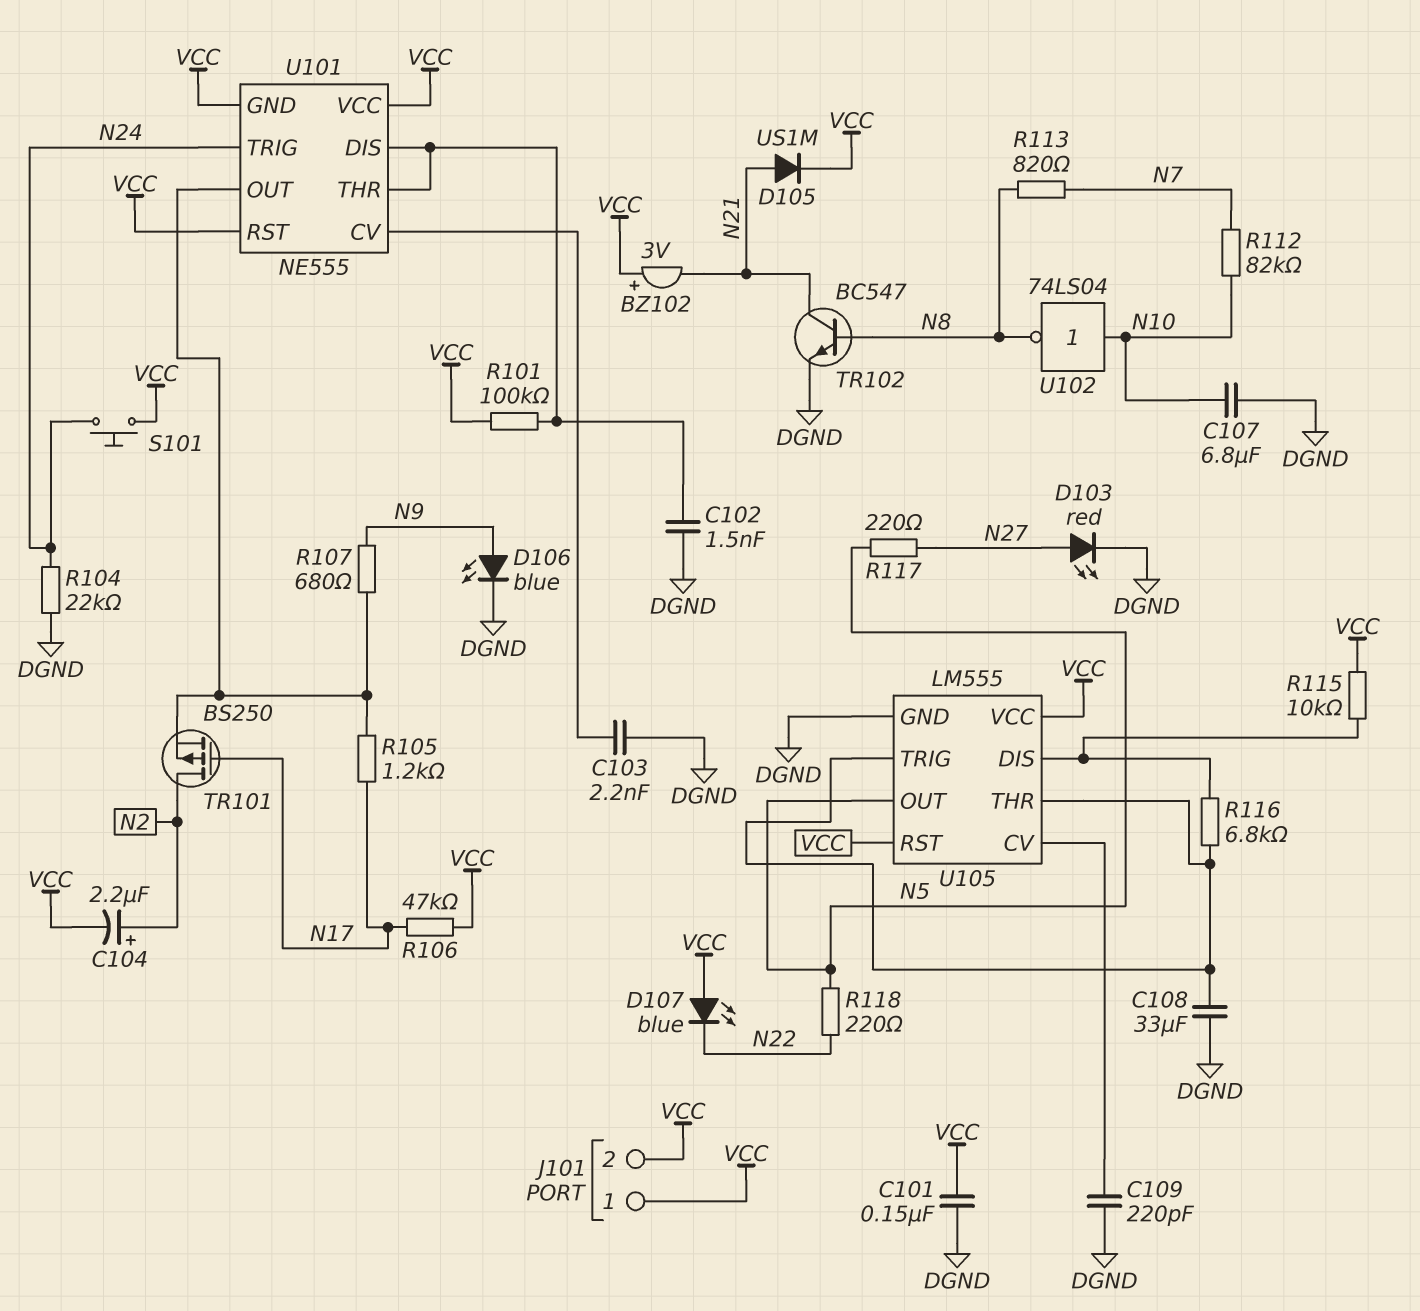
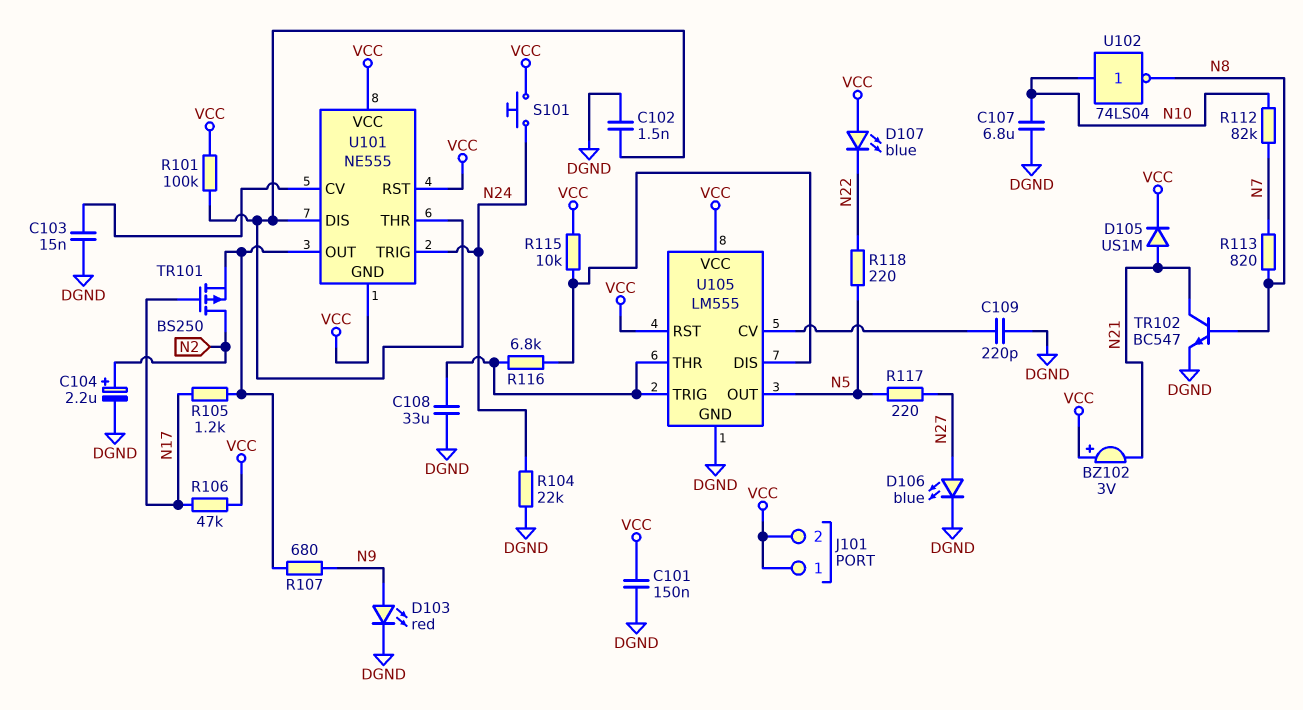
C103: 2.2nF (DGND, U101/CV) -> 15nF (DGND, U101/CV)
C104: 2.2uF (plus N2, minus VCC) -> 2.2uF (plus N2, minus DGND)
D103: LED red (A N27, K DGND) -> LED red (A N9, K DGND)
D106: LED blue (A N9, K DGND) -> LED blue (A N27, K DGND)

